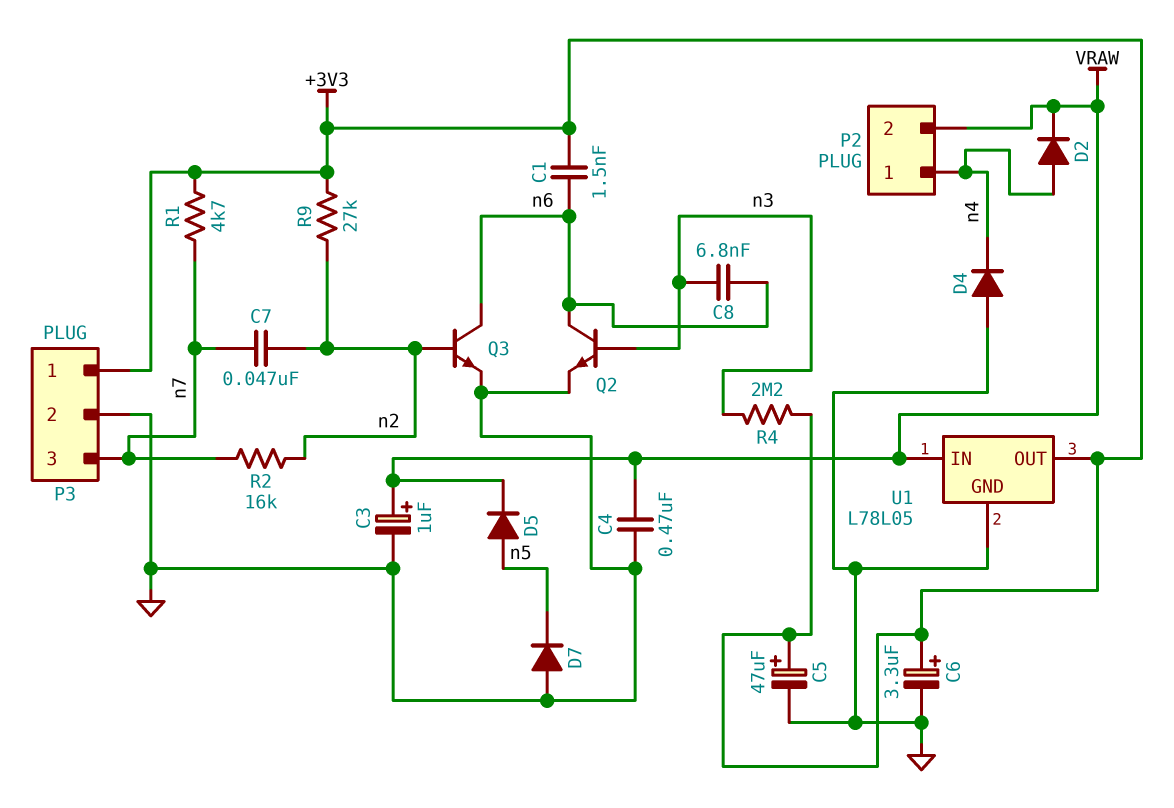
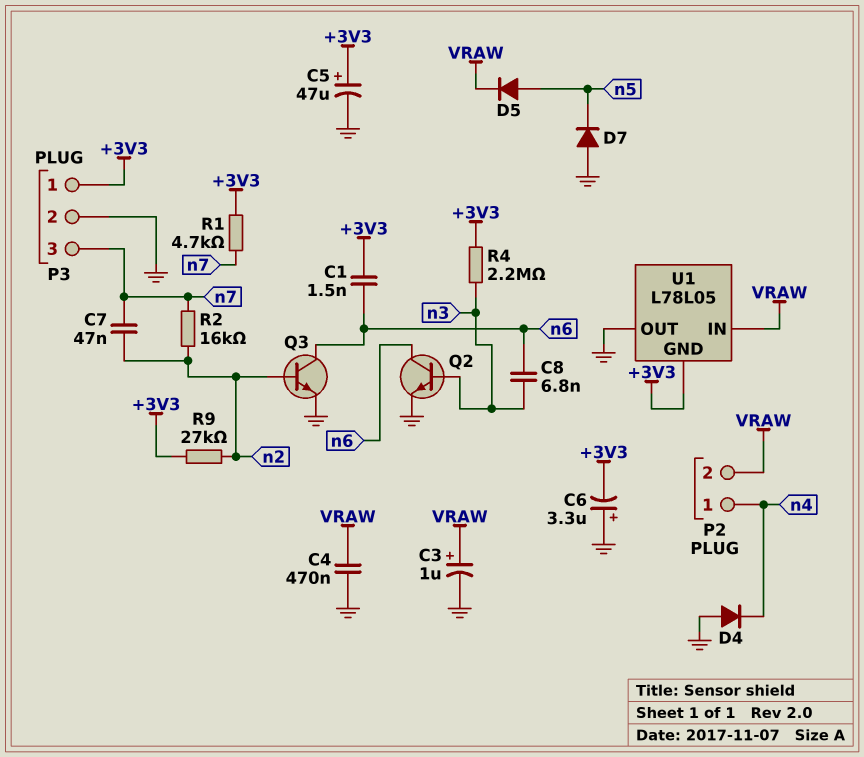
C6: 3.3uF (plus +3V3, minus GND) -> 3.3uF (plus GND, minus +3V3)
D2: diode (A n4, K VRAW) -> none
U1 pin GND: GND -> +3V3
U1 pin OUT: +3V3 -> GND

